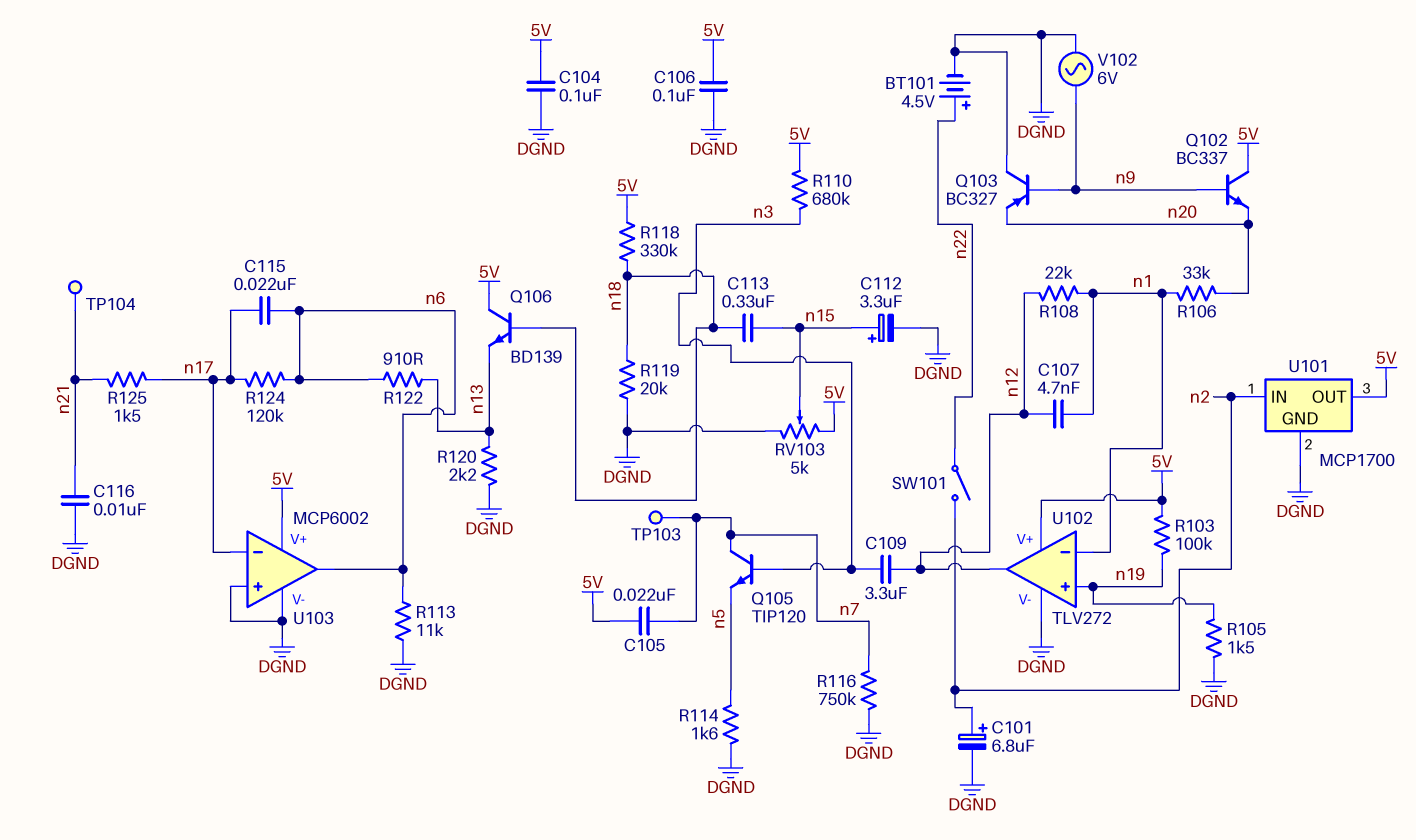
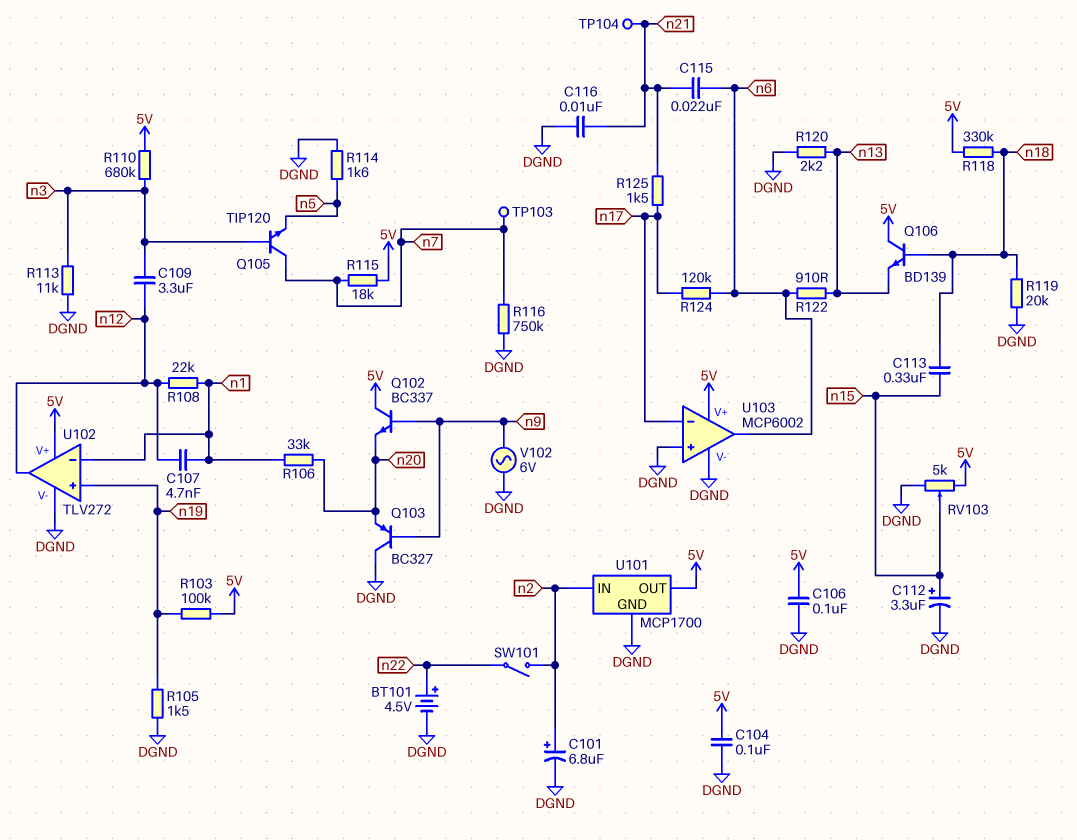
C105: 22nF (5V, n7) -> none
C115: 22nF (n6, n17) -> 22nF (n6, n21)
R113: 11k (DGND, n6) -> 11k (DGND, n3)
R115: none -> 18k (5V, n7)

